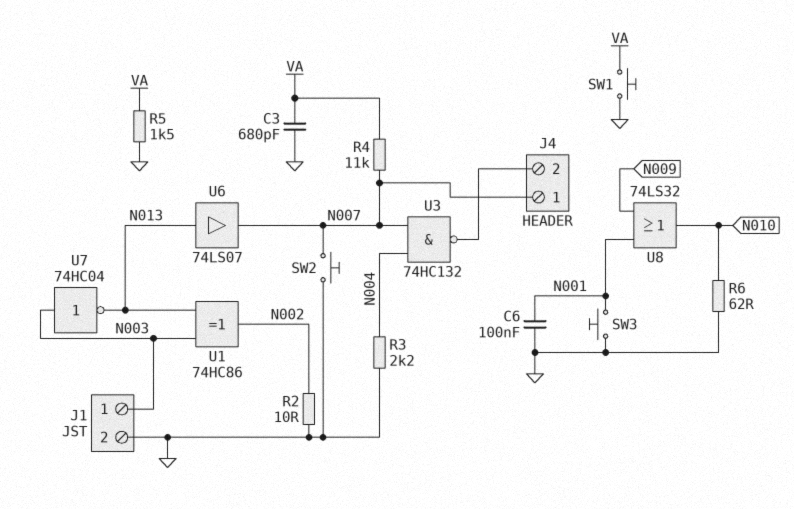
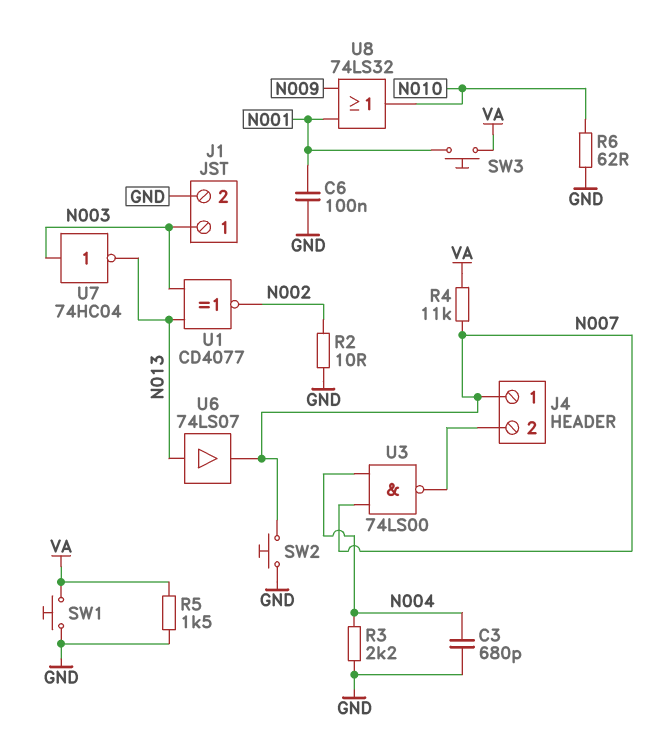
C3: 680pF (GND, VA) -> 680pF (GND, N004)
SW3: button (GND, N001) -> button (N001, VA)
U1: XOR 74HC86 (in N003, in N013, out N002) -> XNOR CD4077 (in N003, in N013, out N002)
U3: NAND 74HC132 (in N004, in N007, out J4/2) -> NAND 74LS00 (in N004, in N007, out J4/2)

